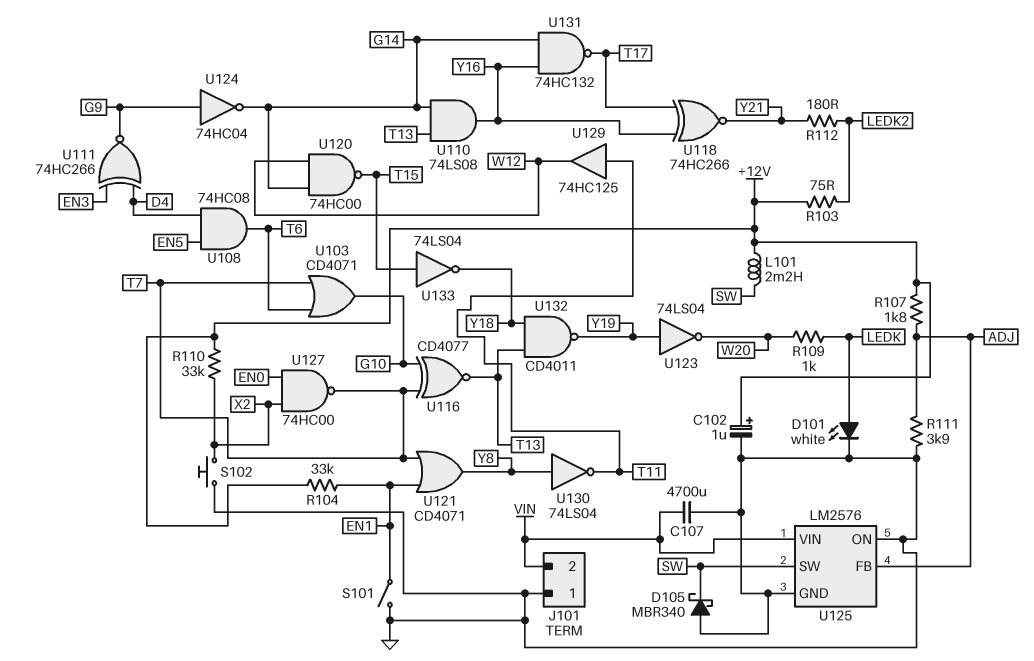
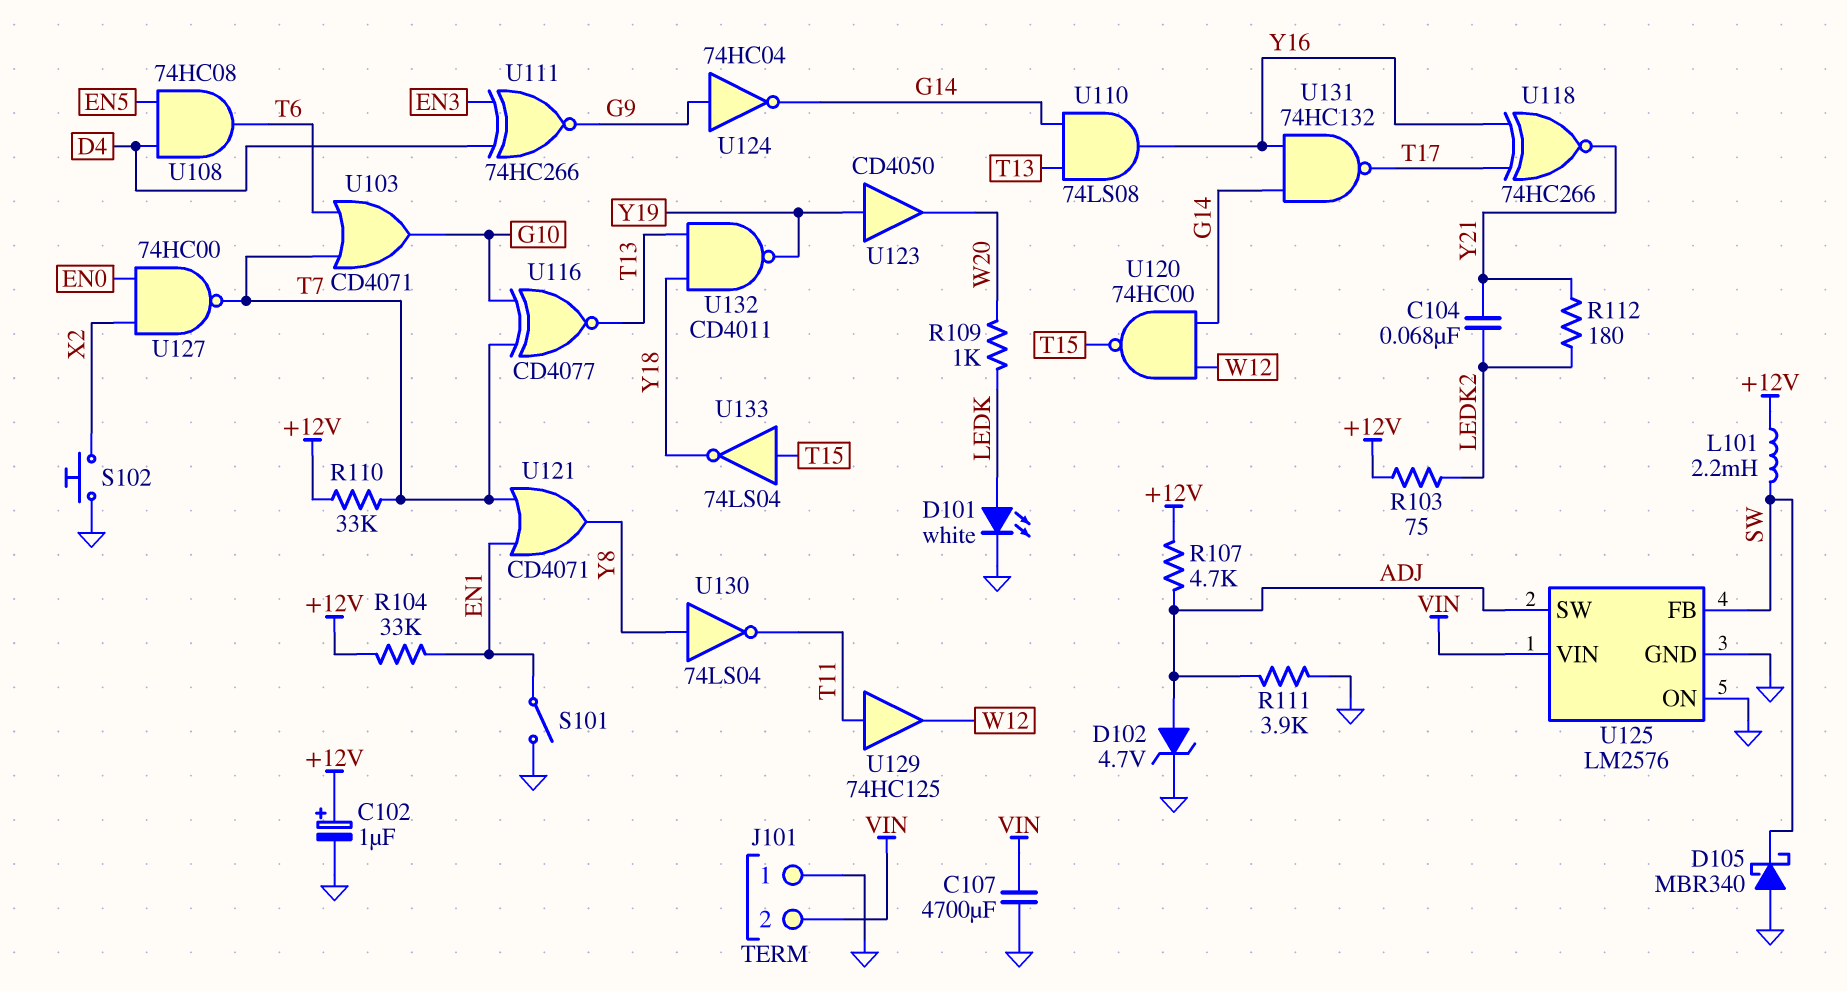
C104: none -> 68nF (LEDK2, Y21)
D102: none -> zener 4.7V (A ADJ, K GND)
R107: 1.8k (+12V, ADJ) -> 4.7k (+12V, ADJ)
R110: 33k (+12V, X2) -> 33k (+12V, T7)
U123: NOT 74LS04 (in Y19, out W20) -> buffer CD4050 (in Y19, out W20)
U125 pin FB: ADJ -> SW
U125 pin SW: SW -> ADJ

